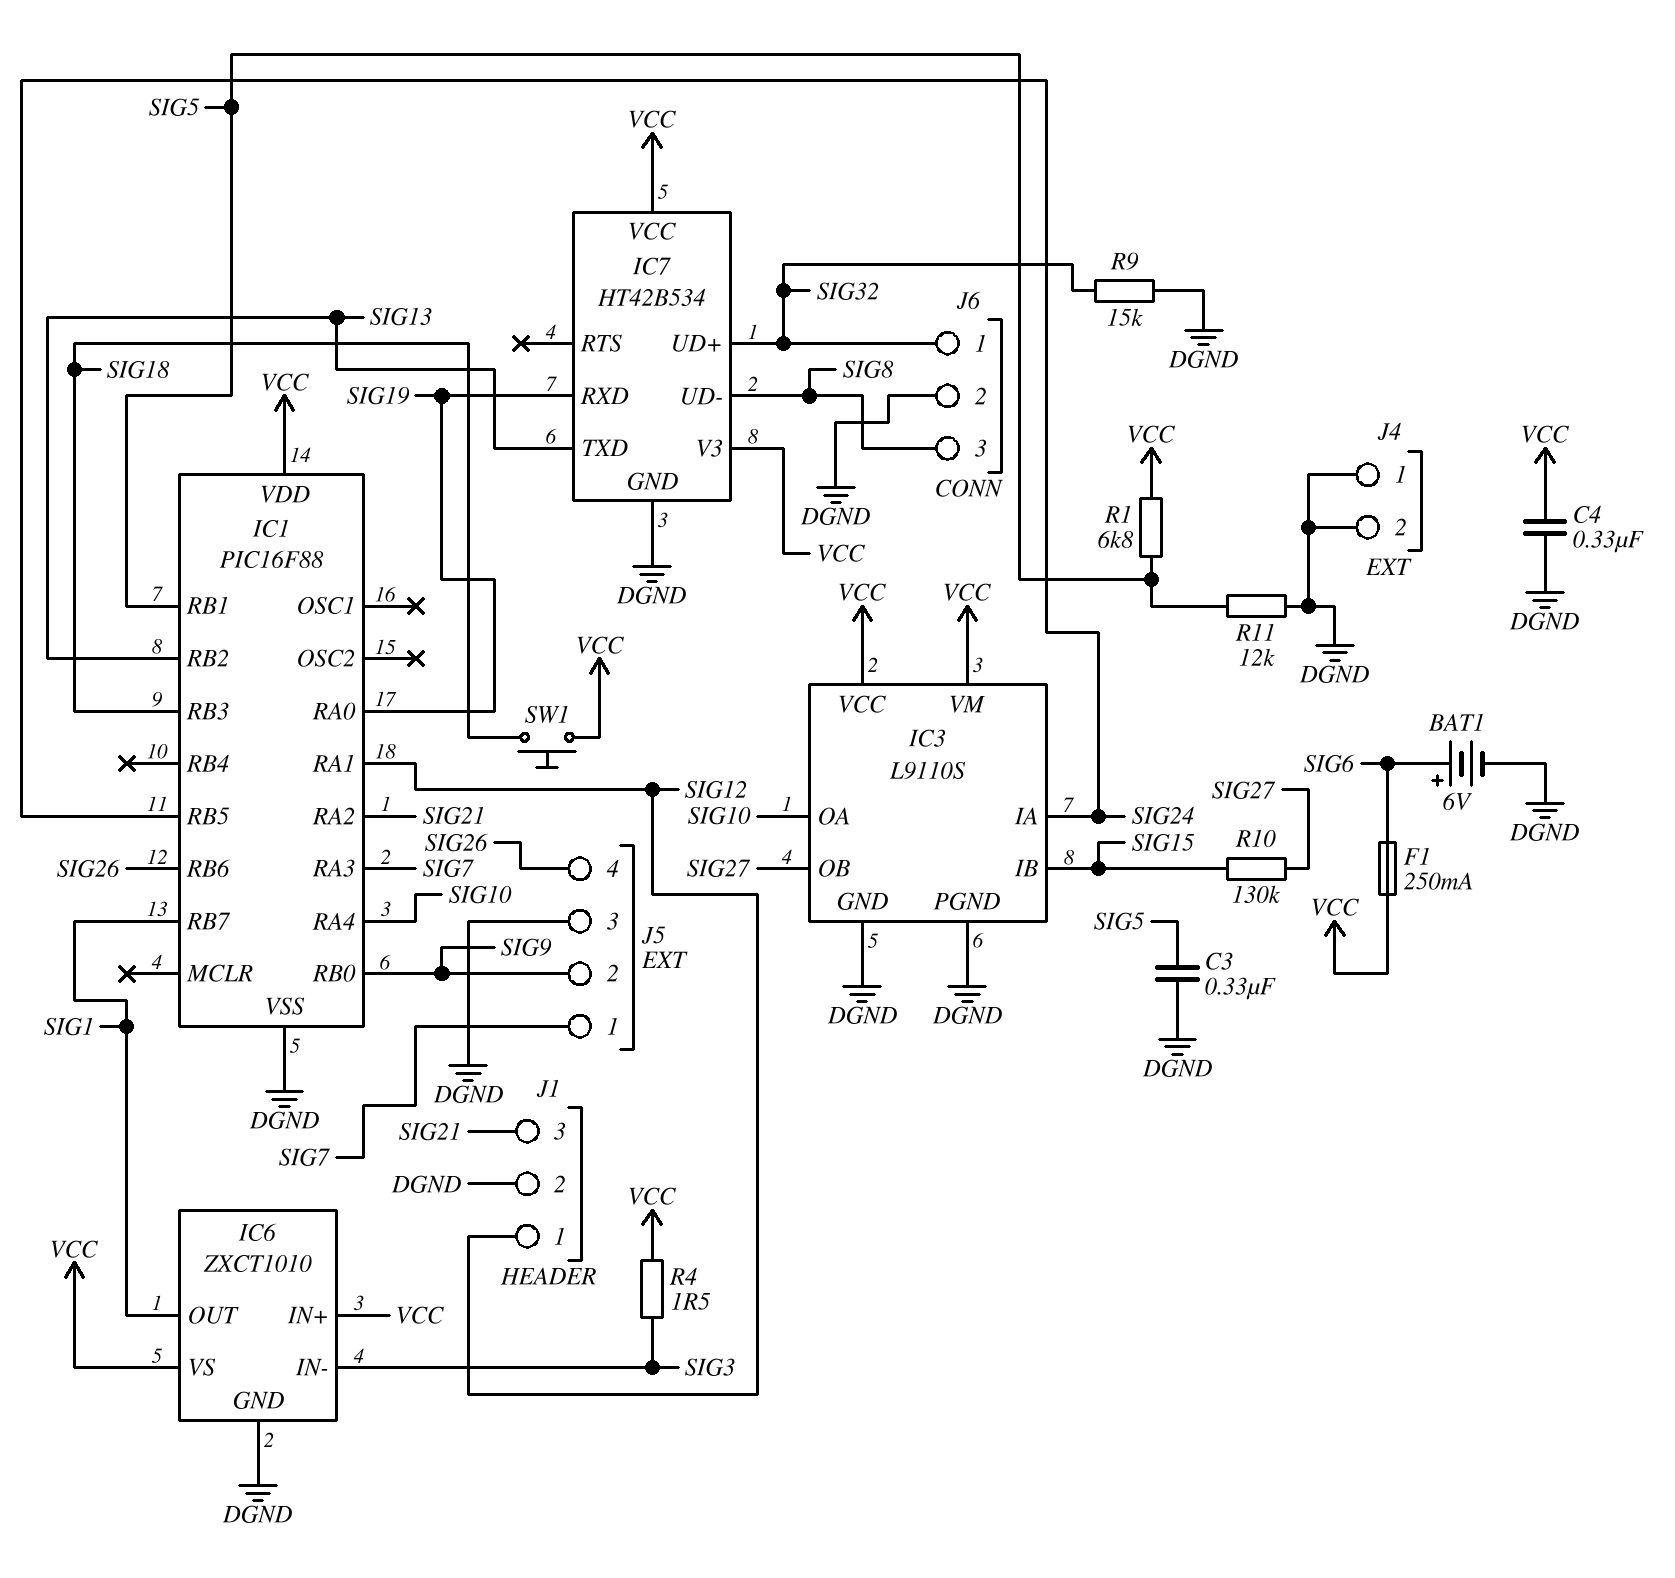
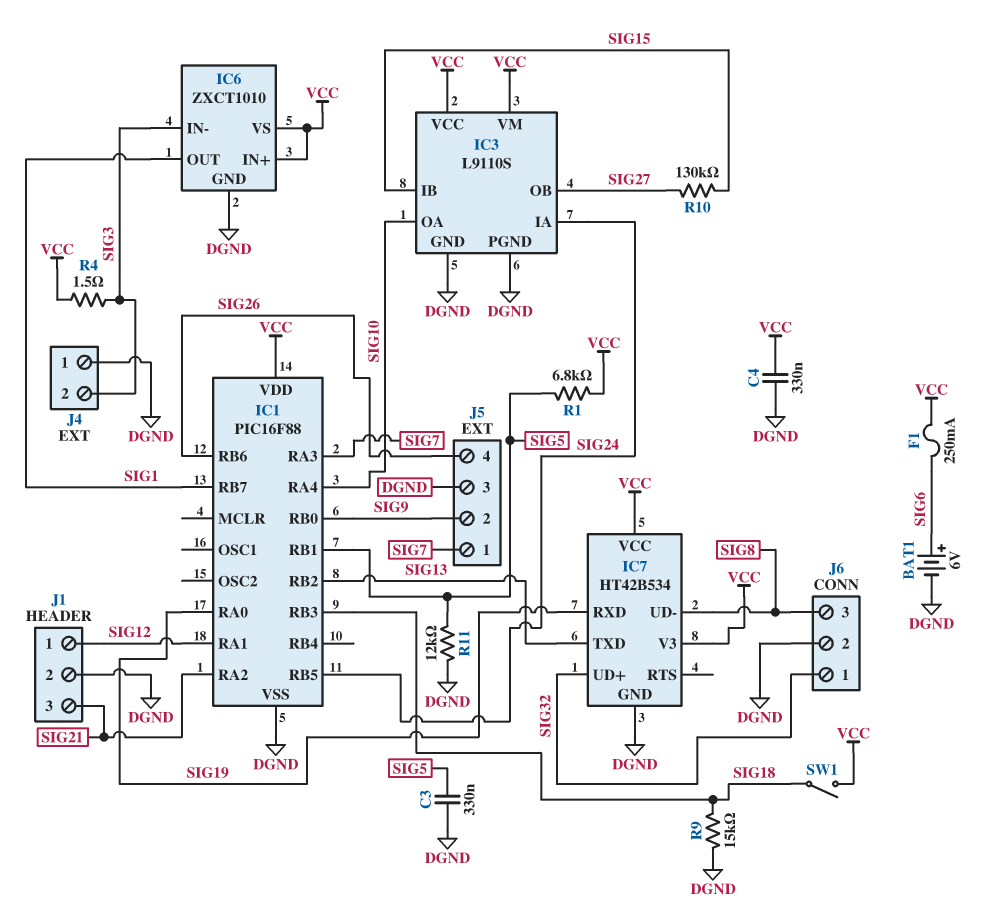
J4 pin 2: DGND -> SIG3
R9: 15k (DGND, SIG32) -> 15k (DGND, SIG18)
SW1: button (SIG18, VCC) -> switch (SIG18, VCC)

